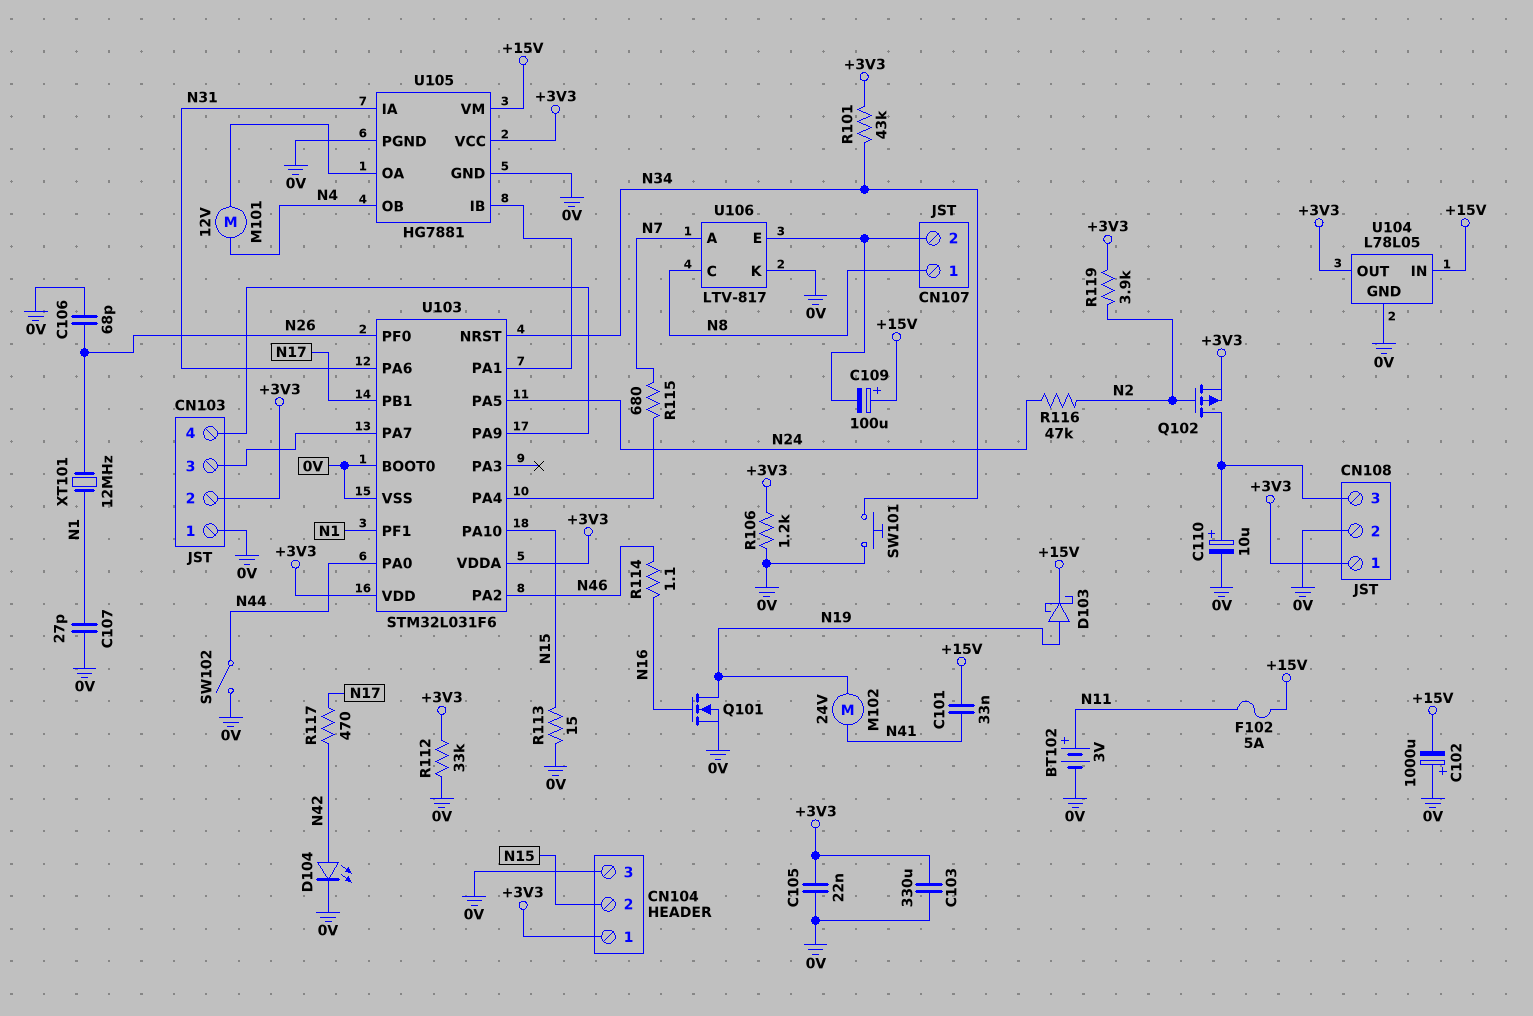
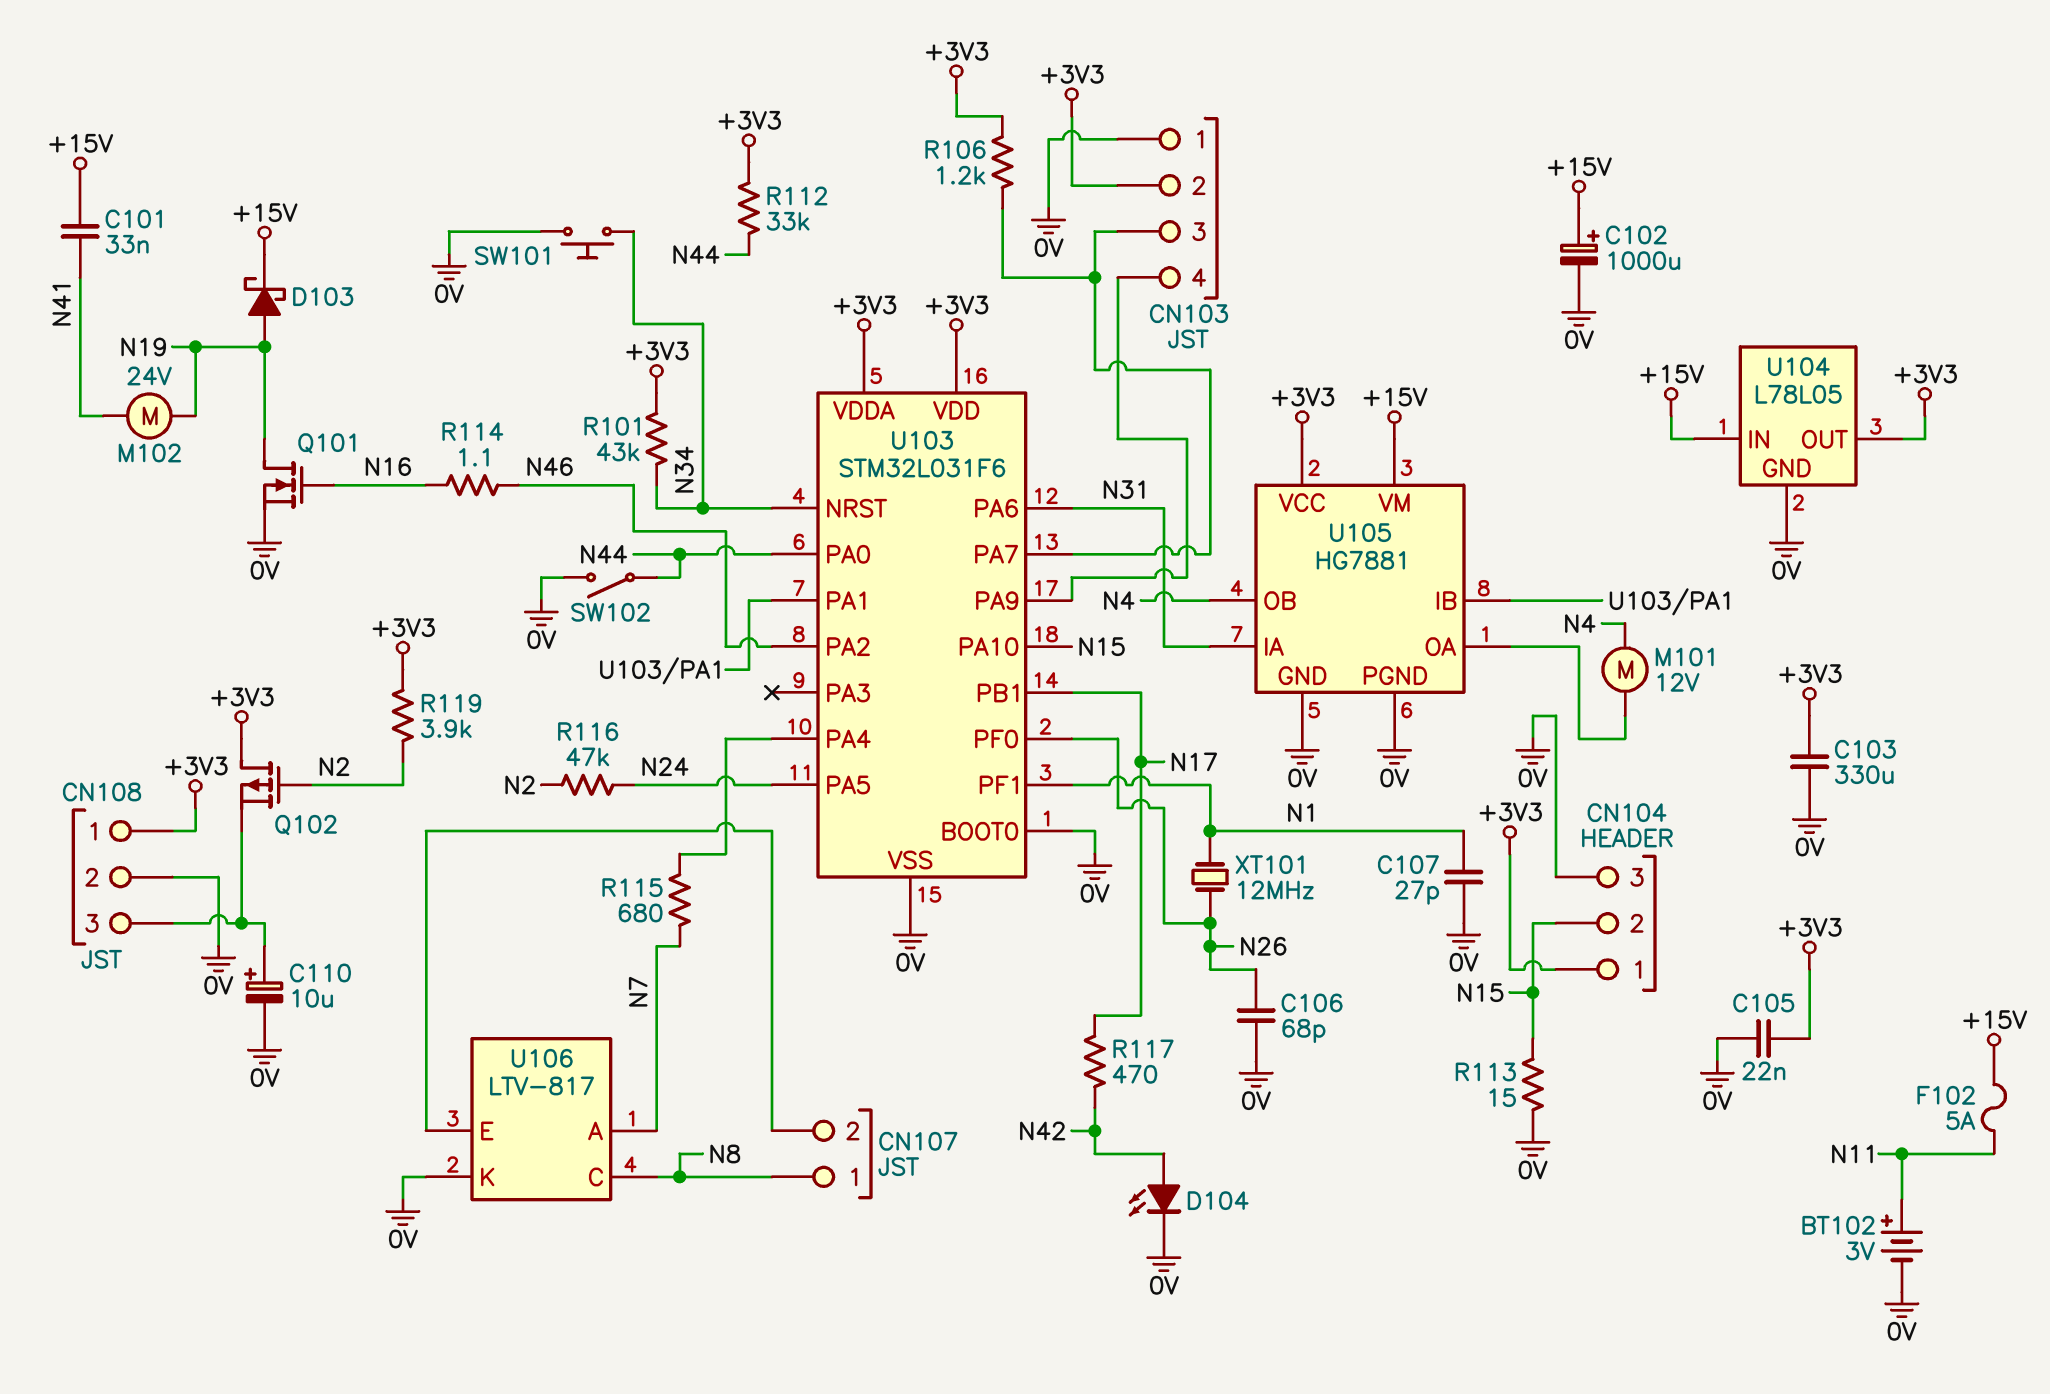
C102: 1000uF (plus 0V, minus +15V) -> 1000uF (plus +15V, minus 0V)
C109: 100uF (plus +15V, minus CN107/2) -> none
Q102: PMOS (G N2, D CN108/3, S +3V3) -> PMOS (G N2, D +3V3, S CN108/3)
R106: 1.2k (+3V3, 0V) -> 1.2k (+3V3, CN103/3)
R112: 33k (+3V3, 0V) -> 33k (+3V3, N44)

